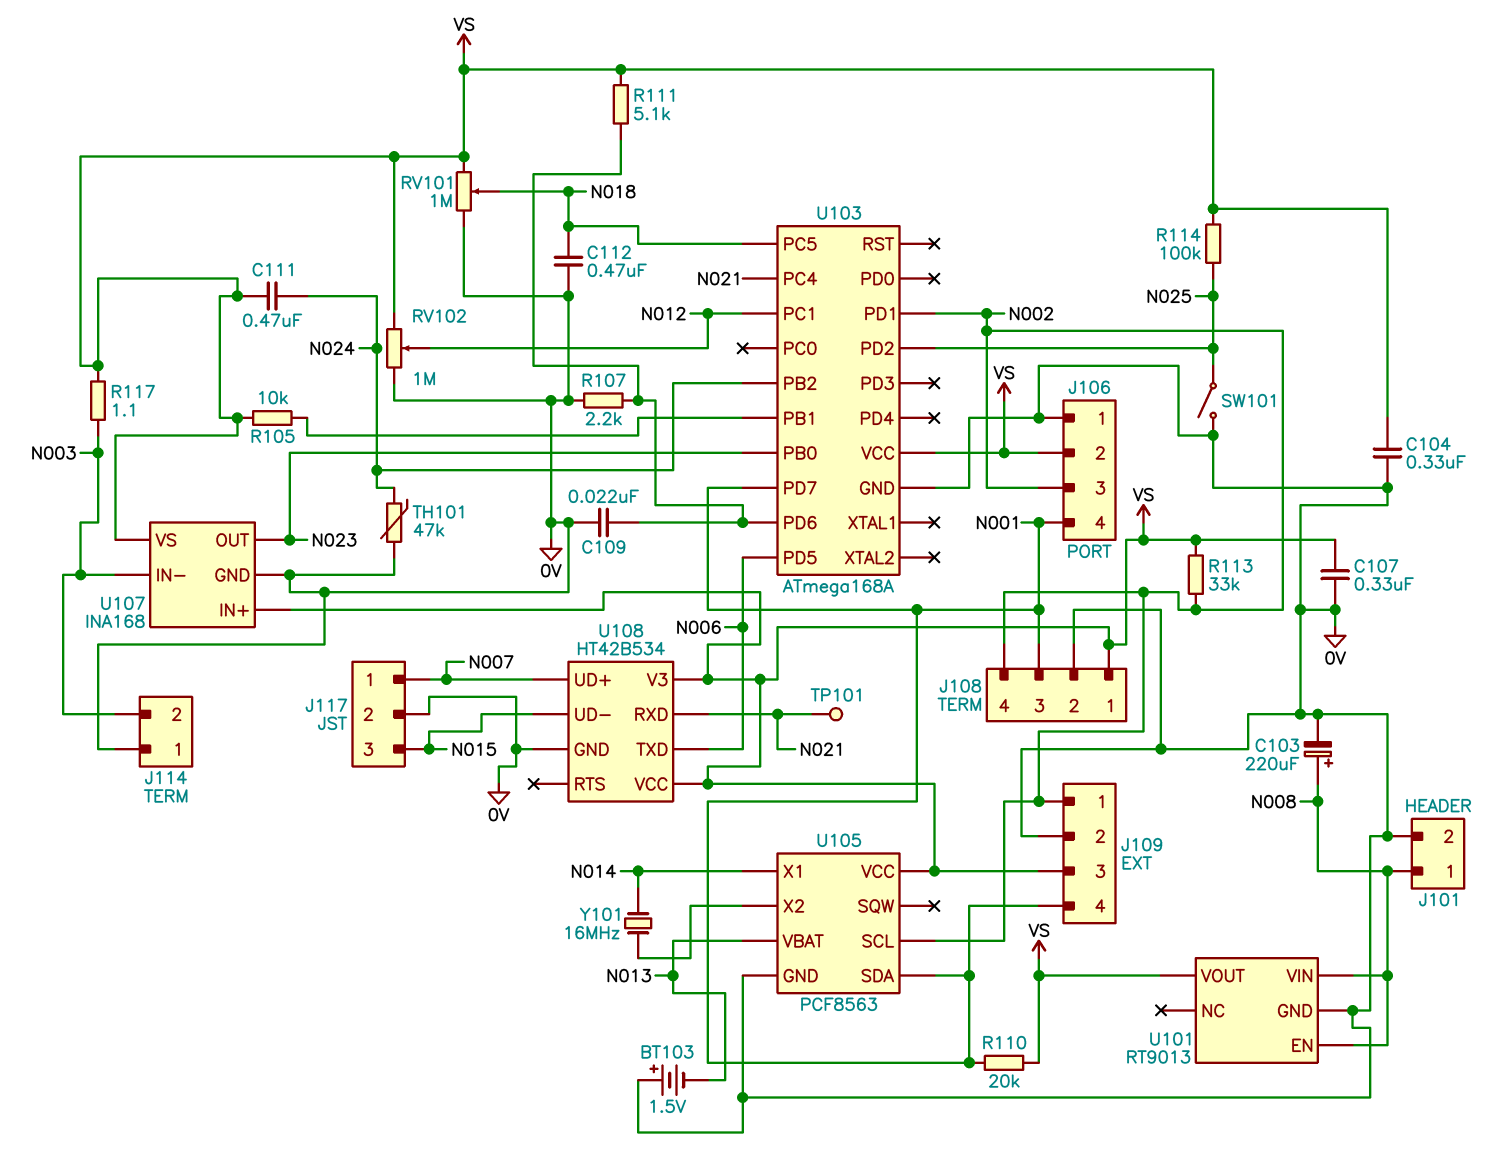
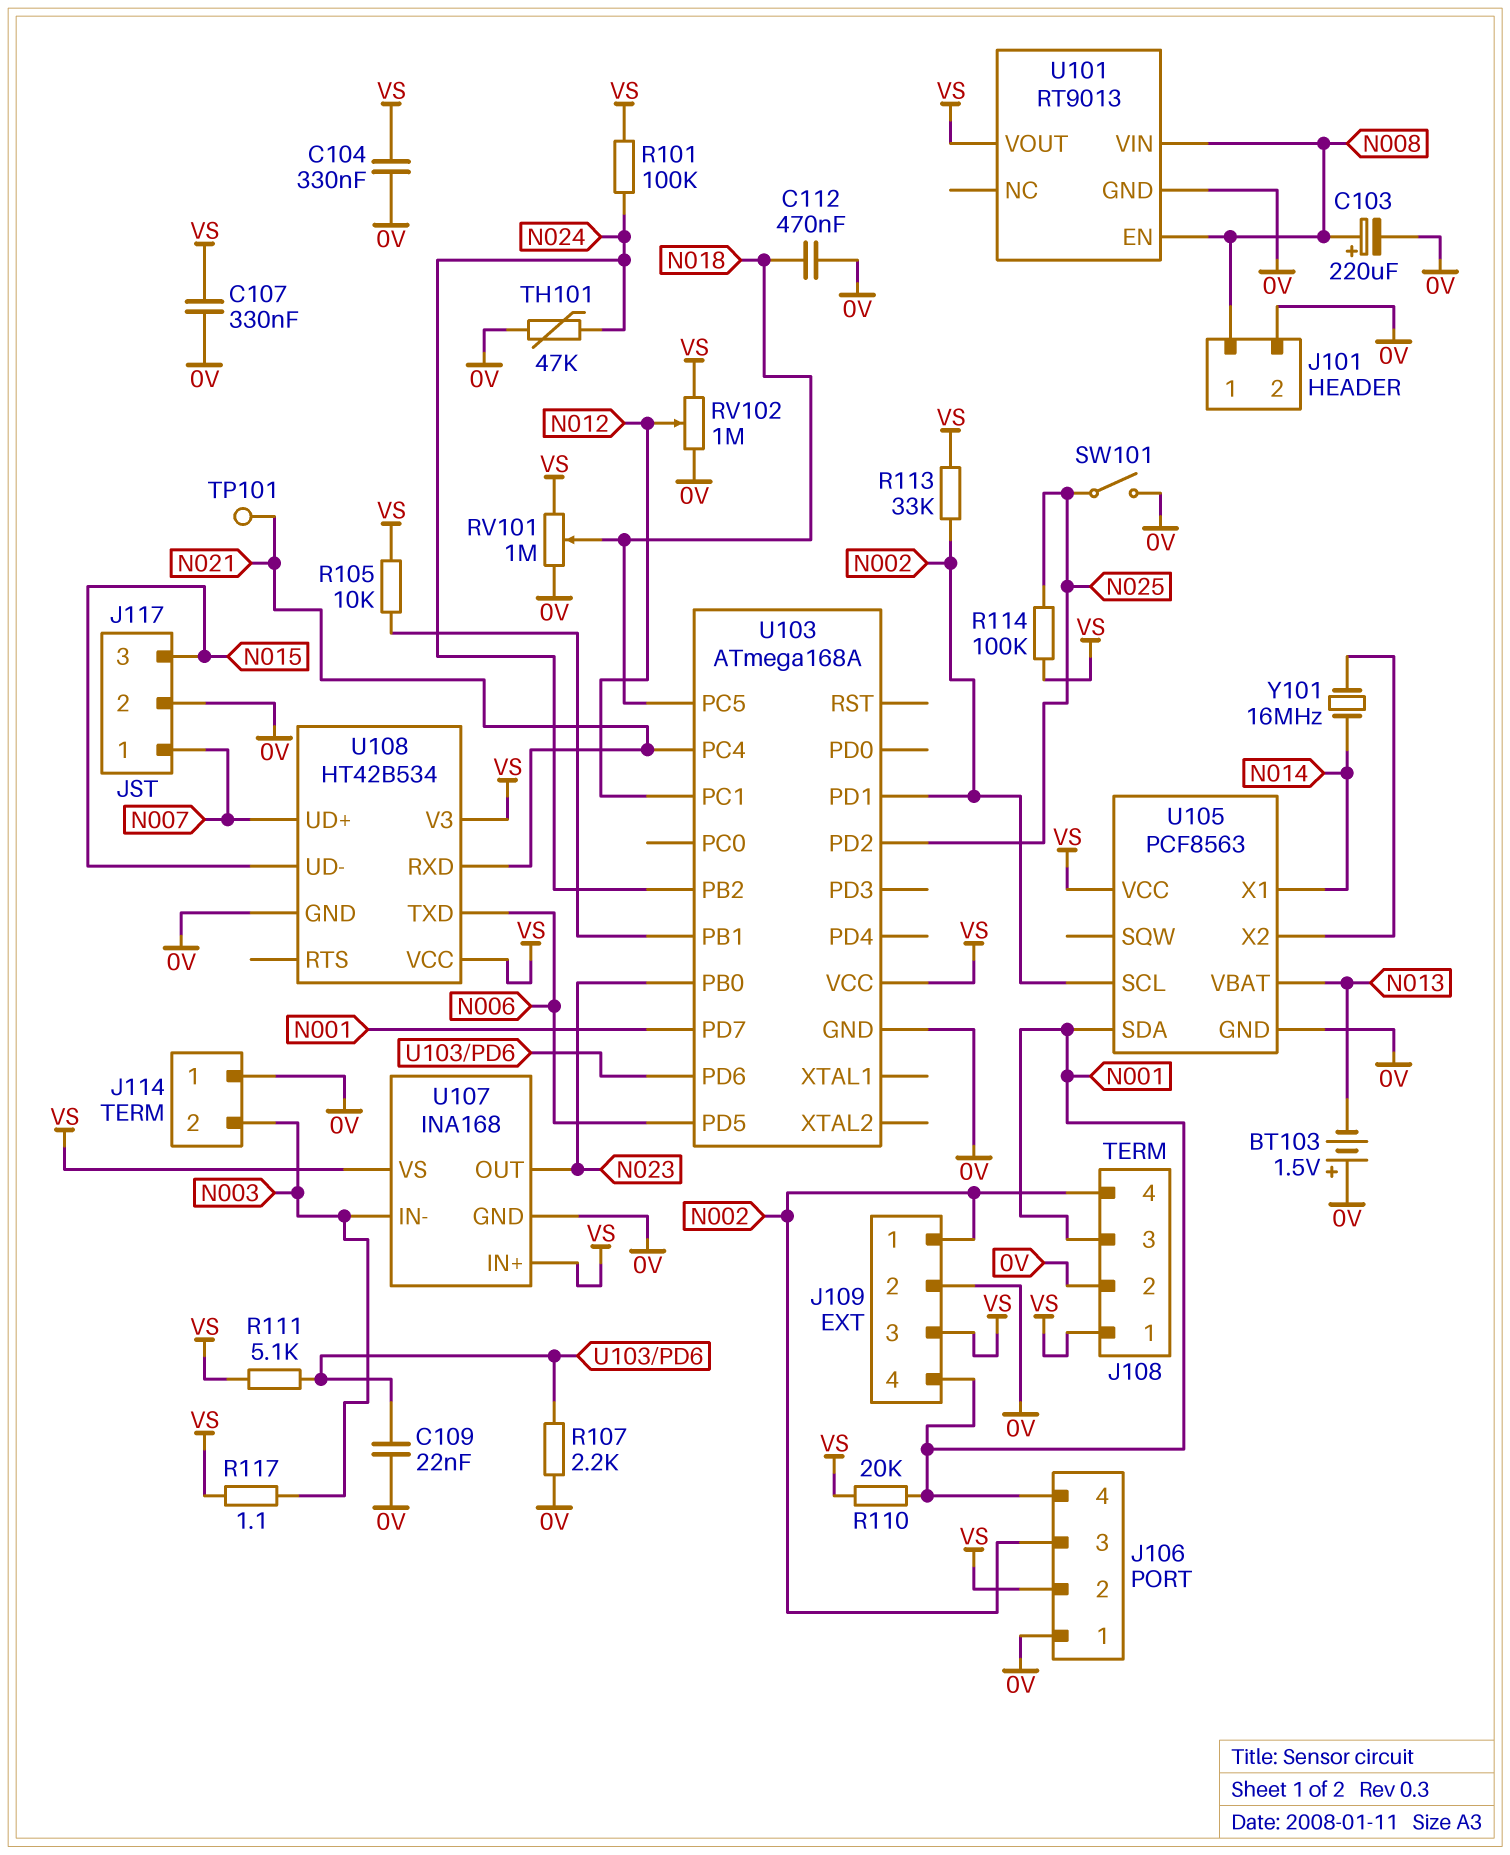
C111: 470nF (N024, VS) -> none
R101: none -> 100k (N024, VS)

